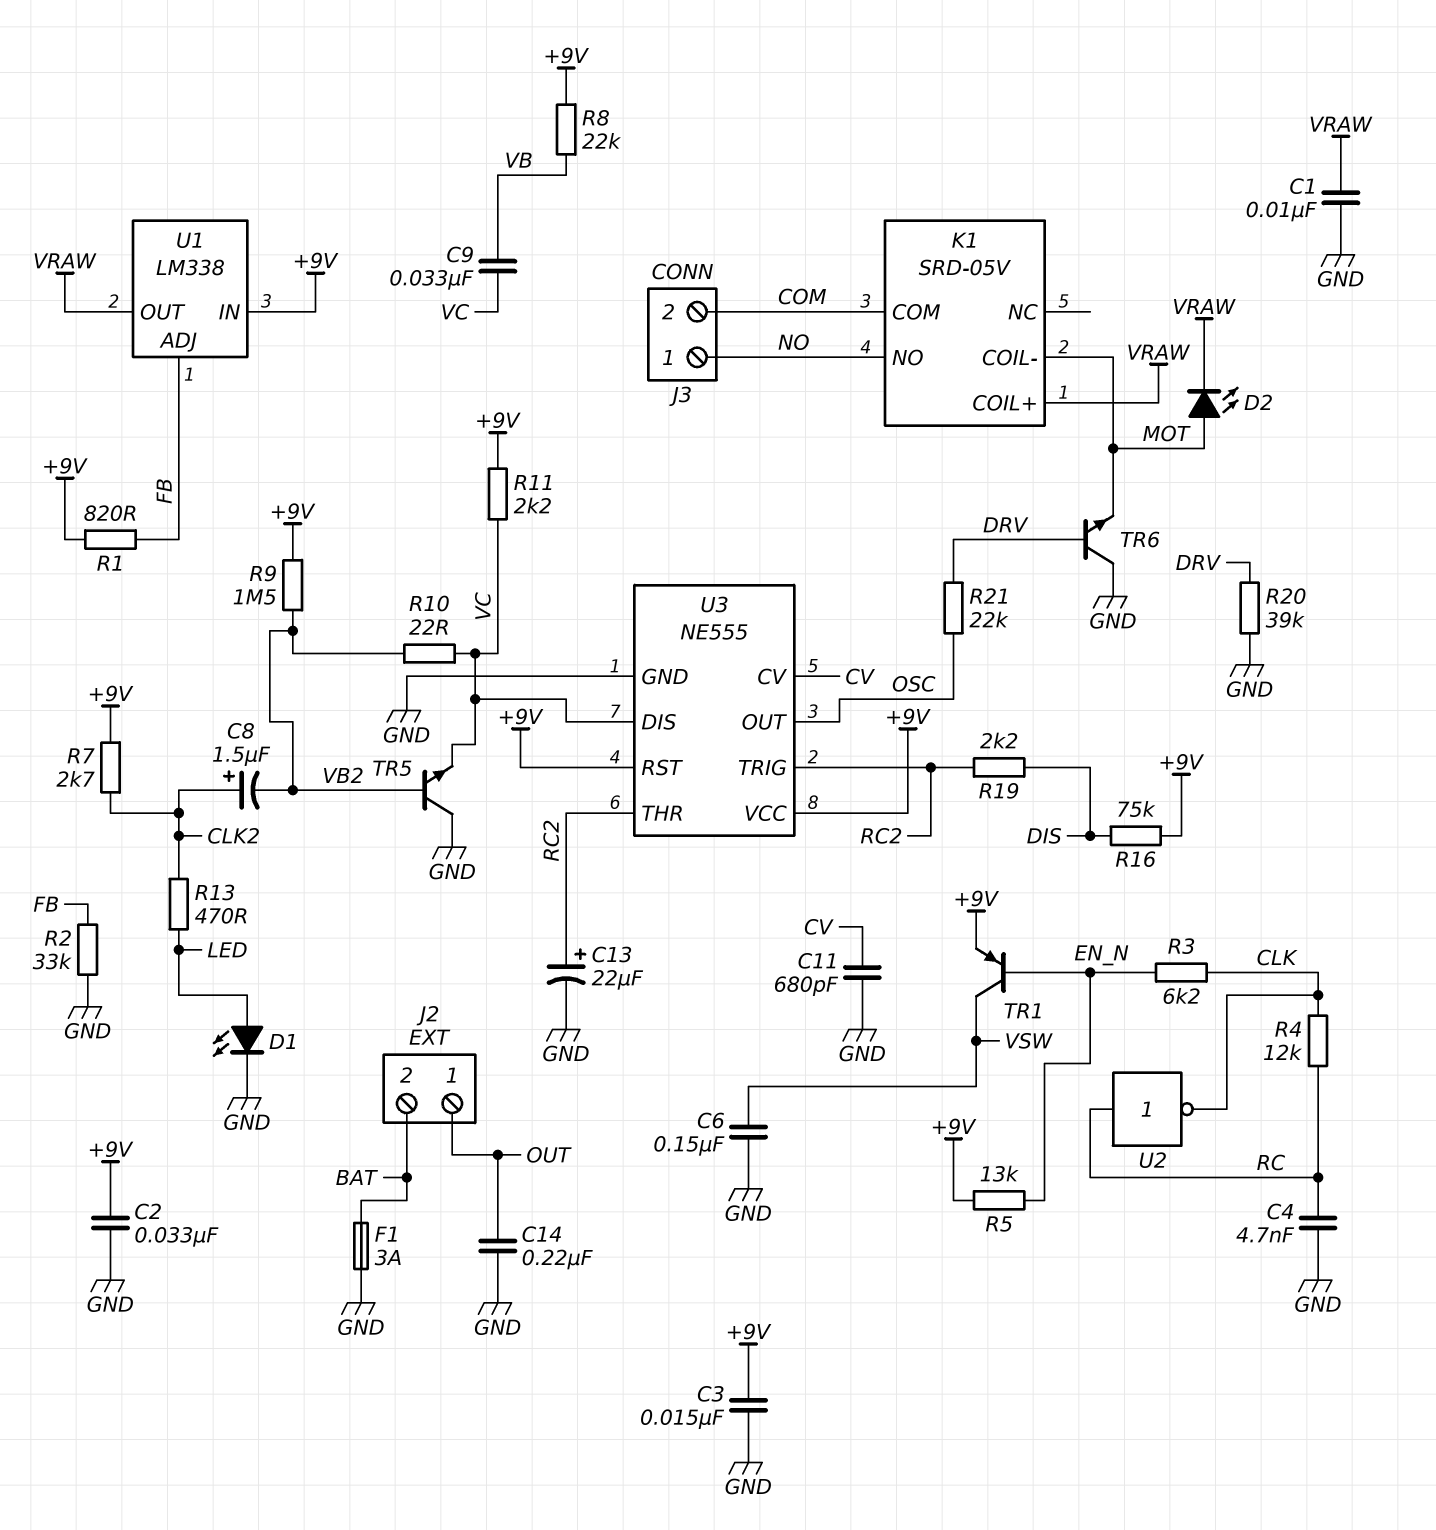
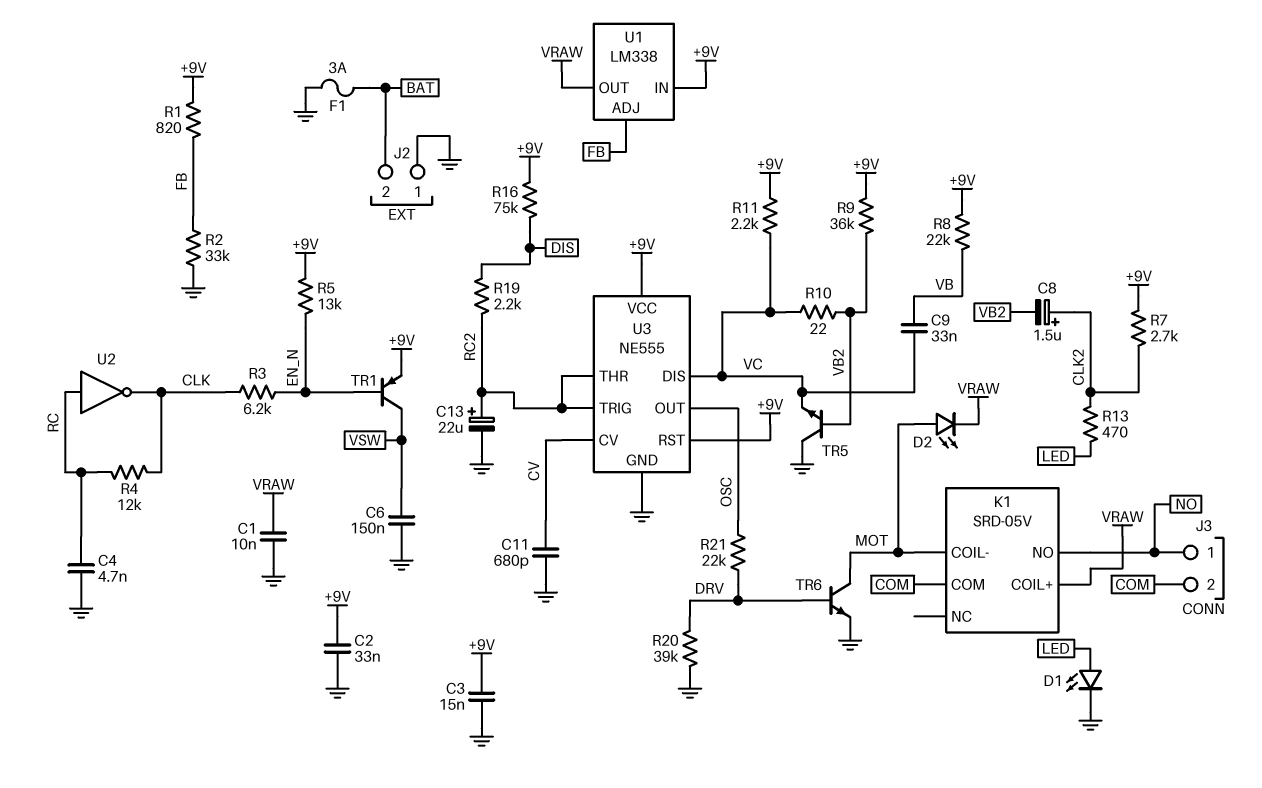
C14: 220nF (GND, OUT) -> none
J2 pin 1: OUT -> GND
R9: 1.5M (+9V, VB2) -> 36k (+9V, VB2)
TR6: NPN (B DRV, C GND, E MOT) -> NPN (B DRV, C MOT, E GND)

